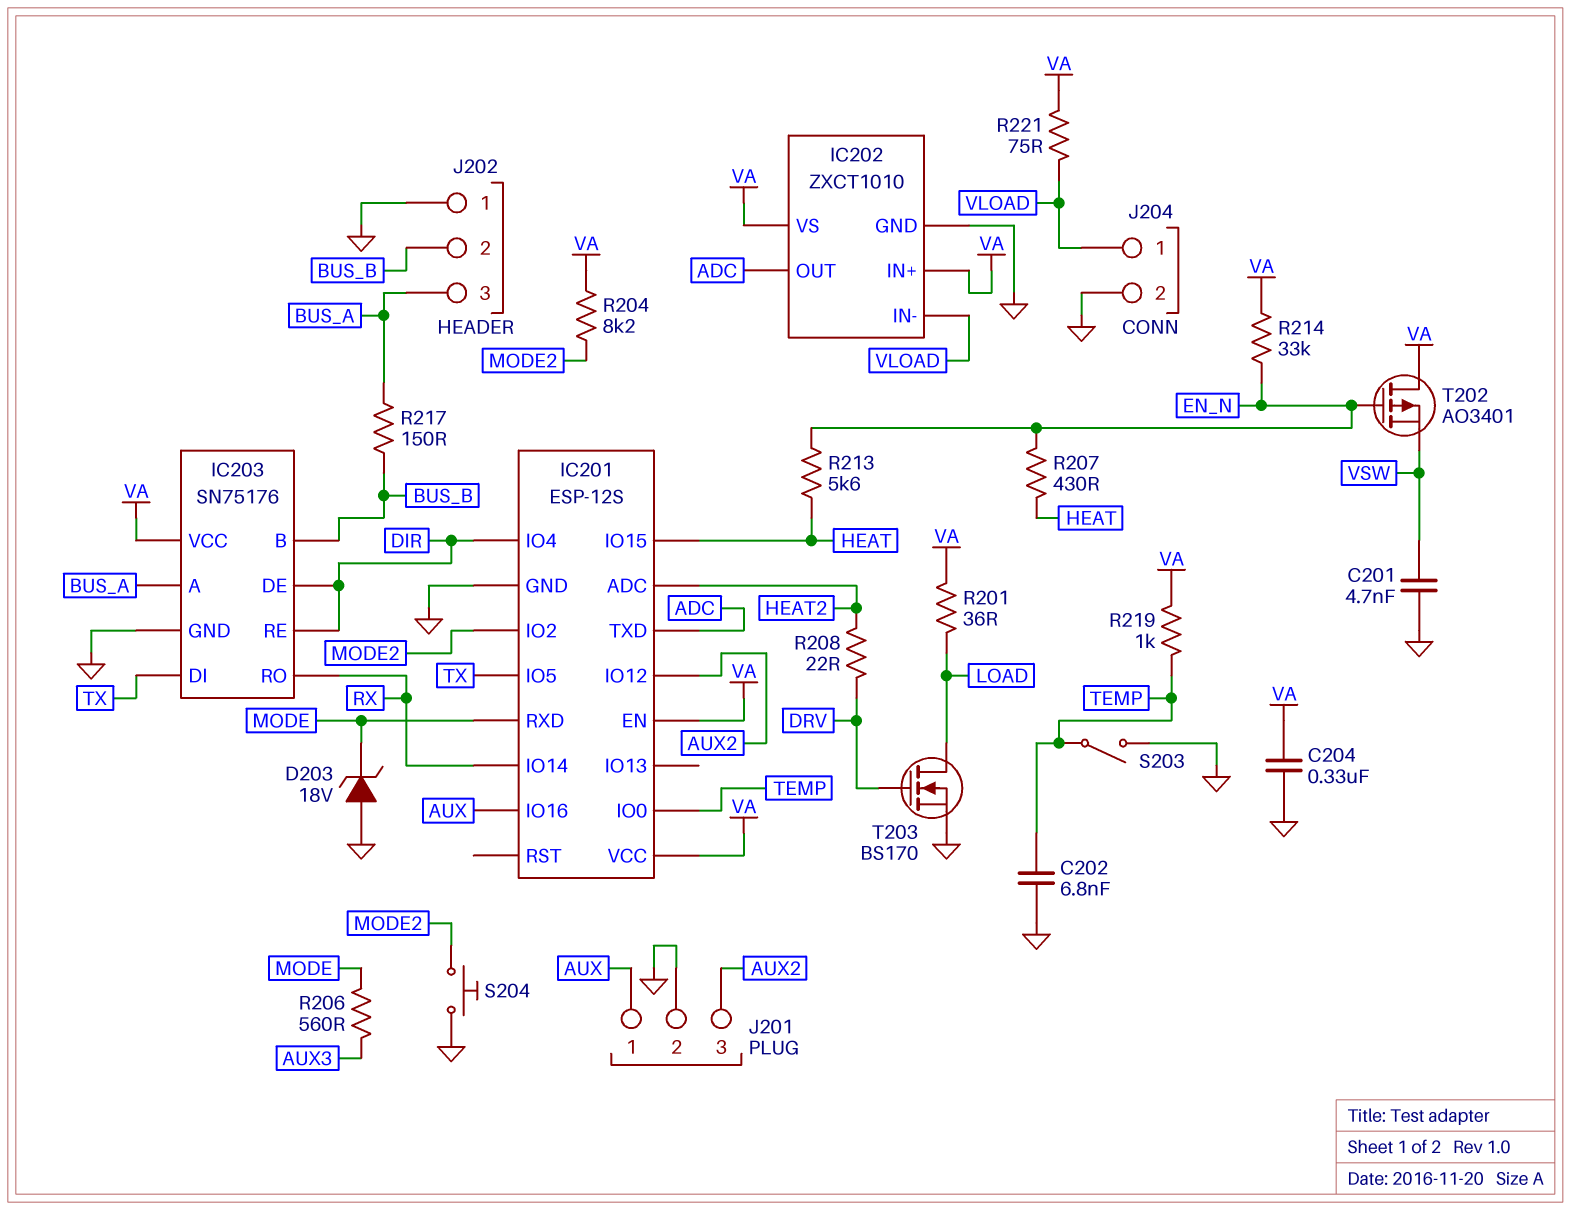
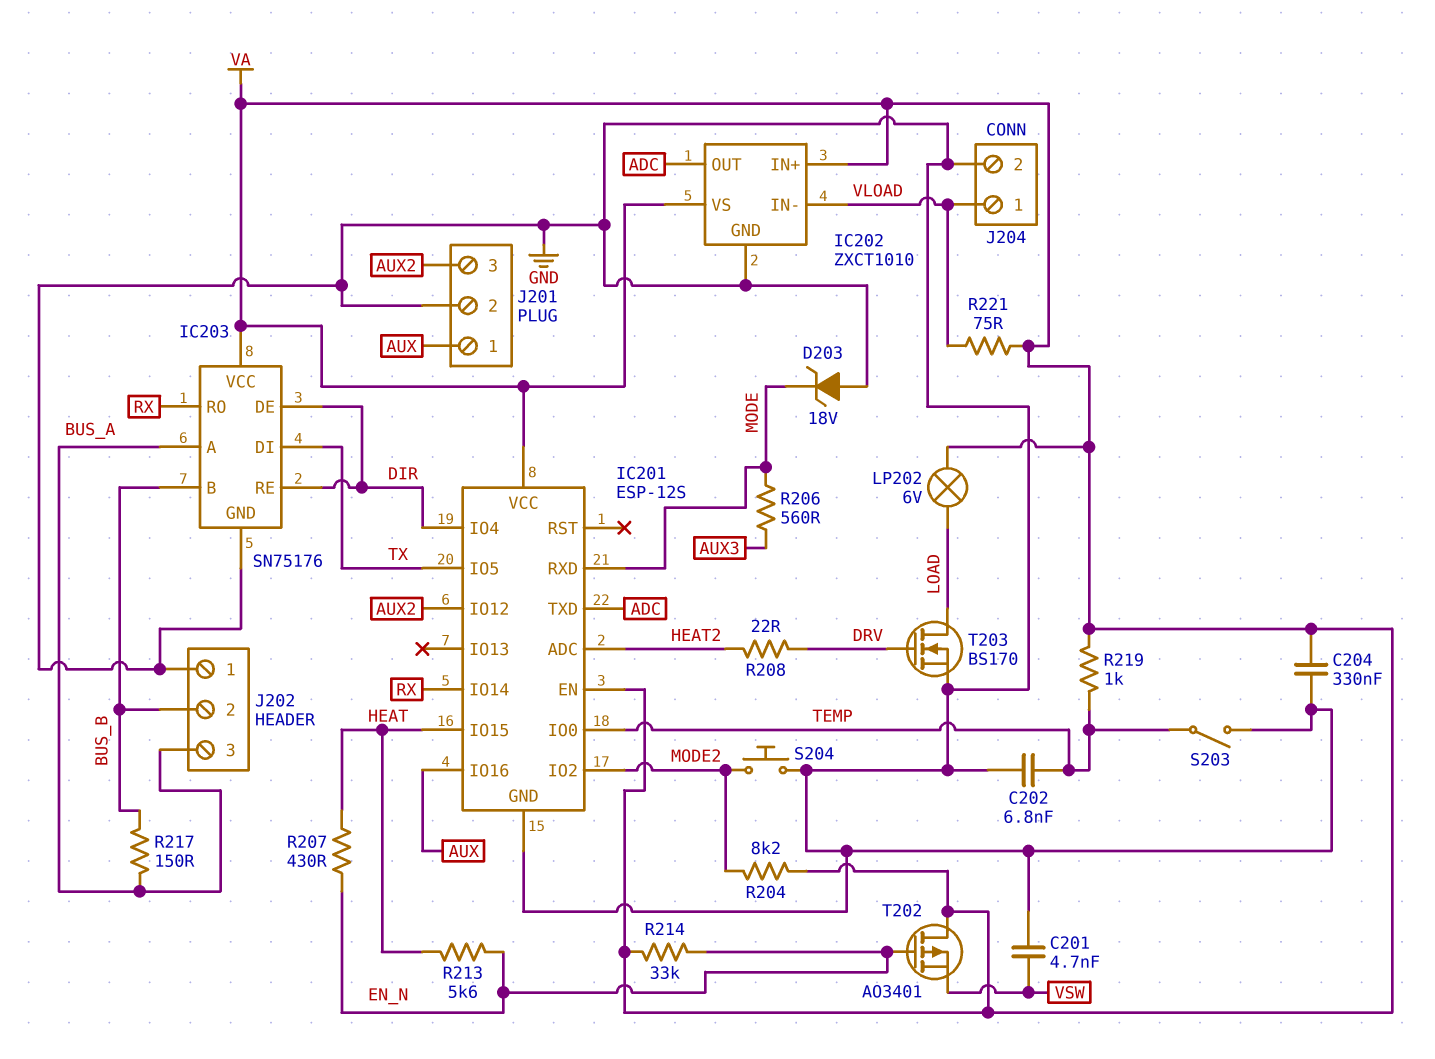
LP202: none -> lamp 6V (LOAD, VA)
R201: 36 (LOAD, VA) -> none

